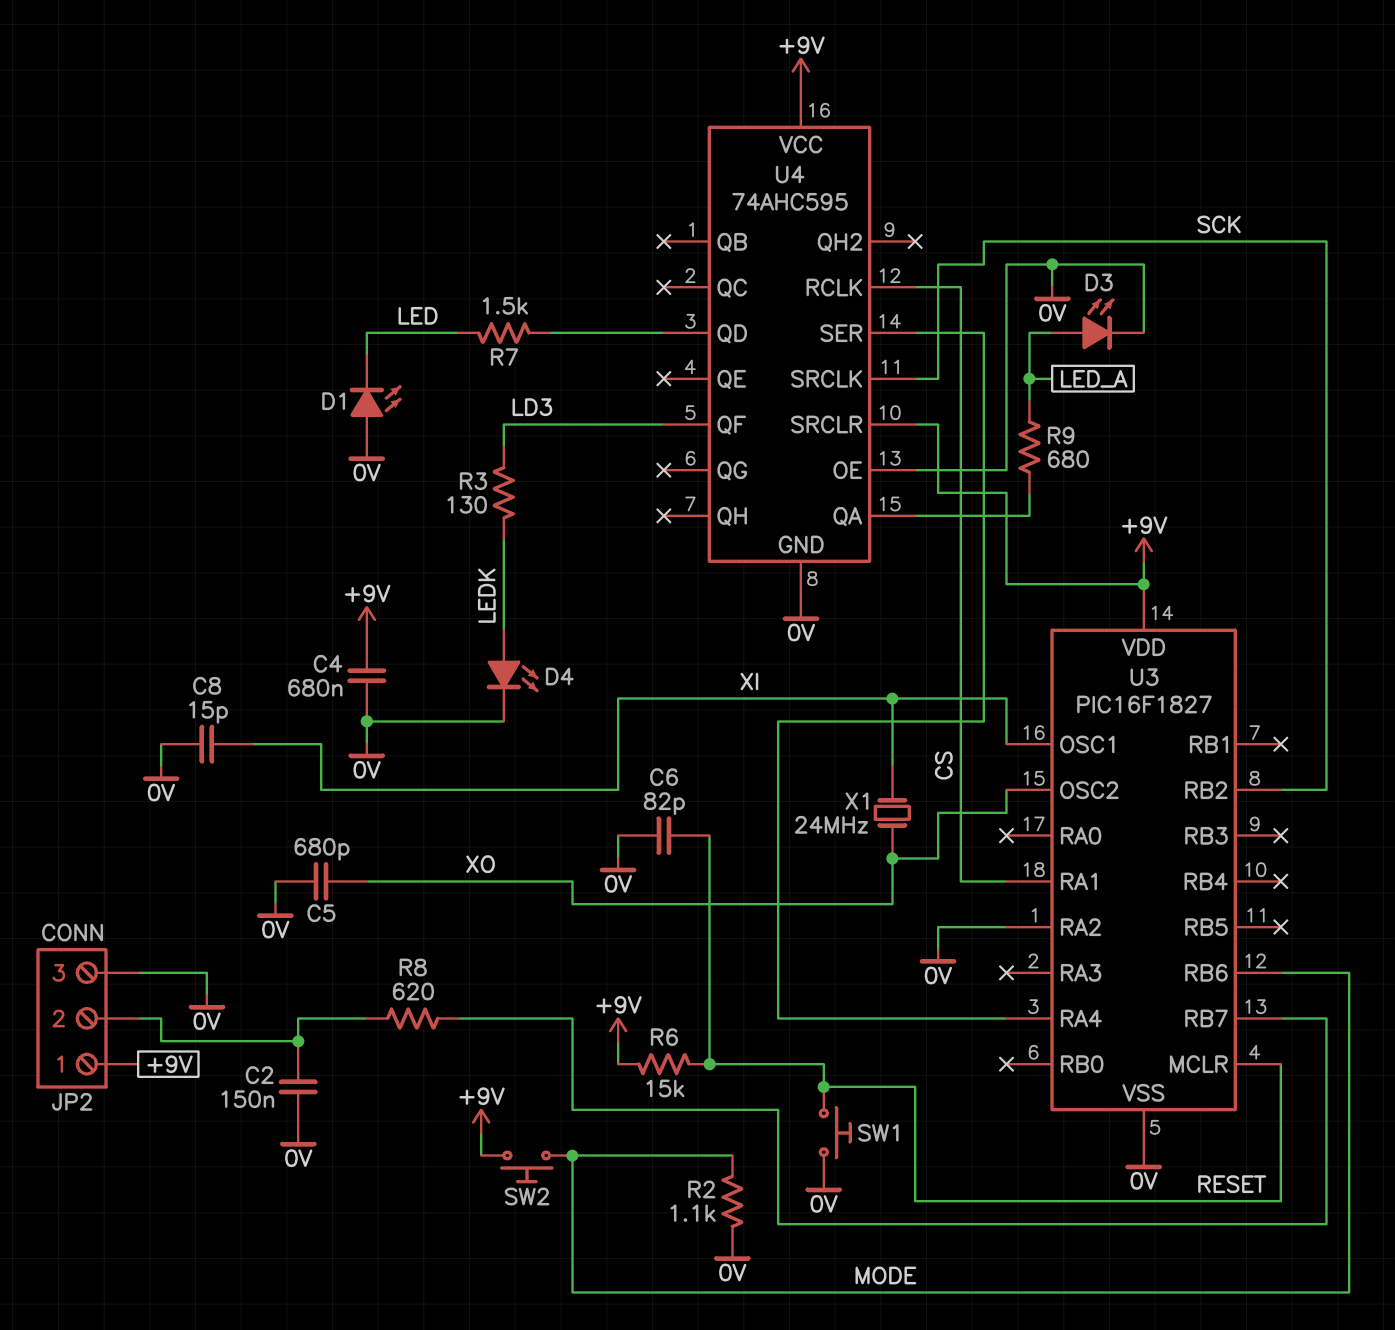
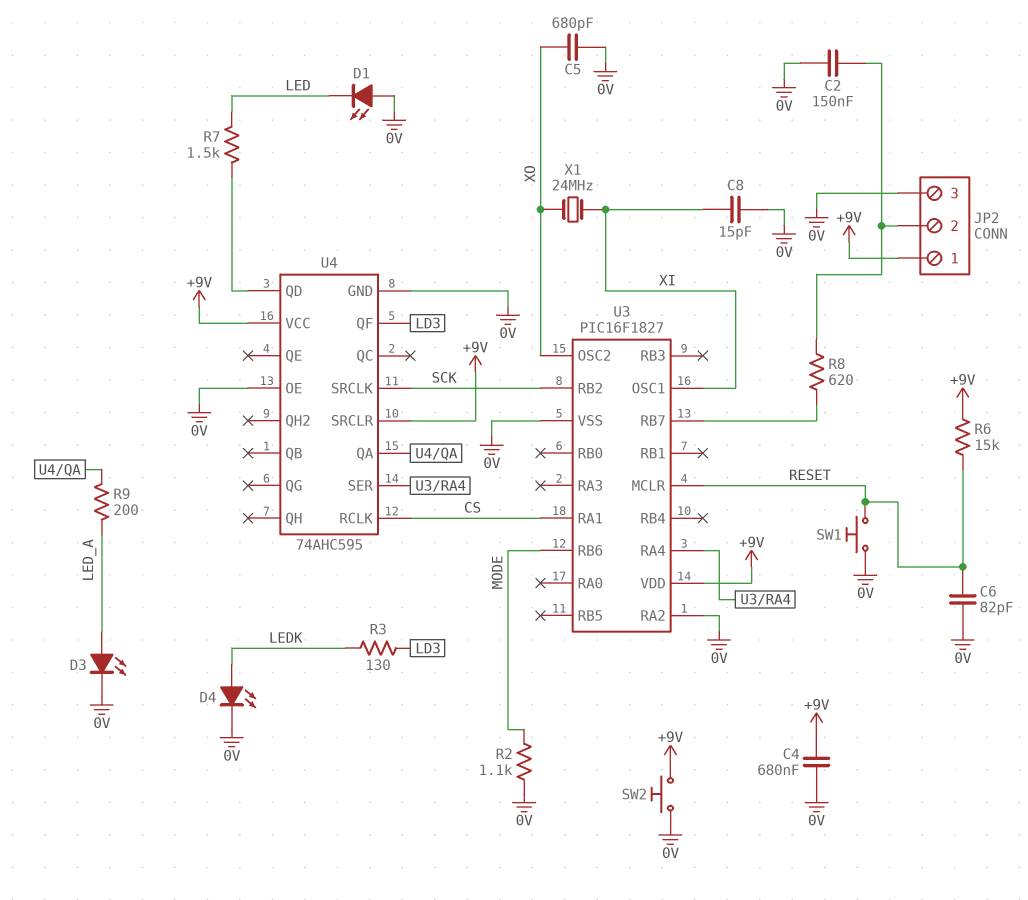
R9: 680 (LED_A, U4/QA) -> 200 (LED_A, U4/QA)
SW2: button (+9V, MODE) -> button (+9V, 0V)

